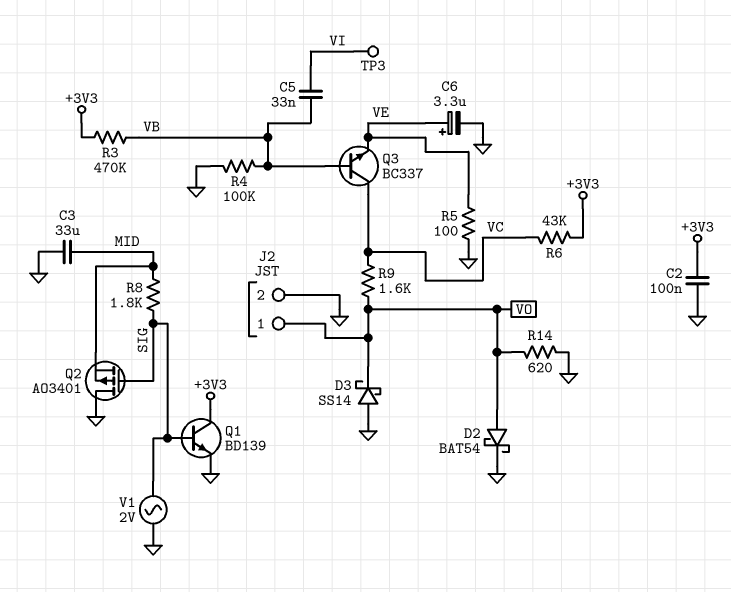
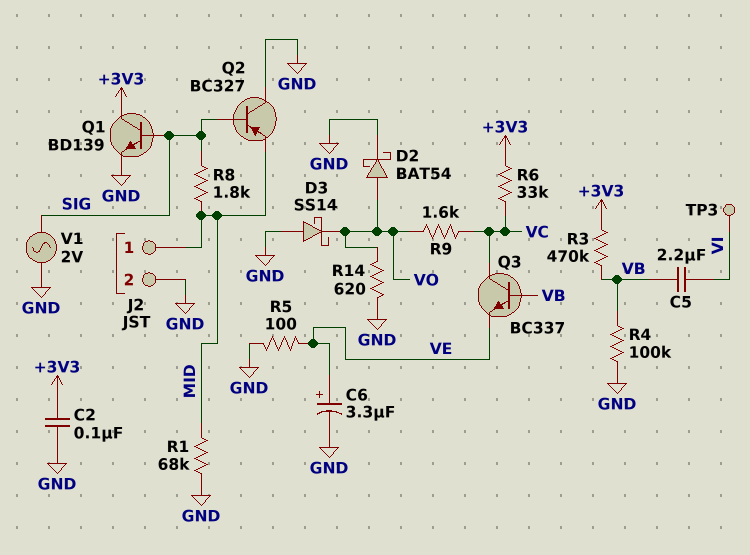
C3: 33uF (GND, MID) -> none
C5: 33nF (VB, VI) -> 2.2uF (VB, VI)
J2 pin 1: VO -> MID
Q2: PMOS AO3401 (G SIG, D GND, S MID) -> PNP BC327 (B SIG, C GND, E MID)
R1: none -> 68k (GND, MID)
R6: 43k (+3V3, VC) -> 33k (+3V3, VC)

